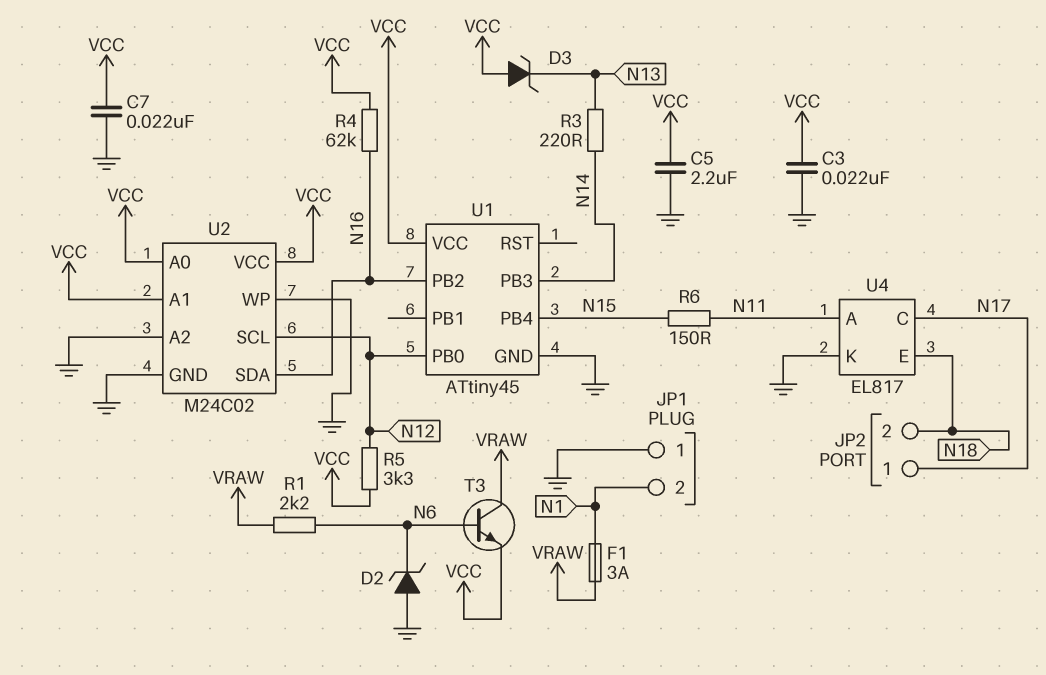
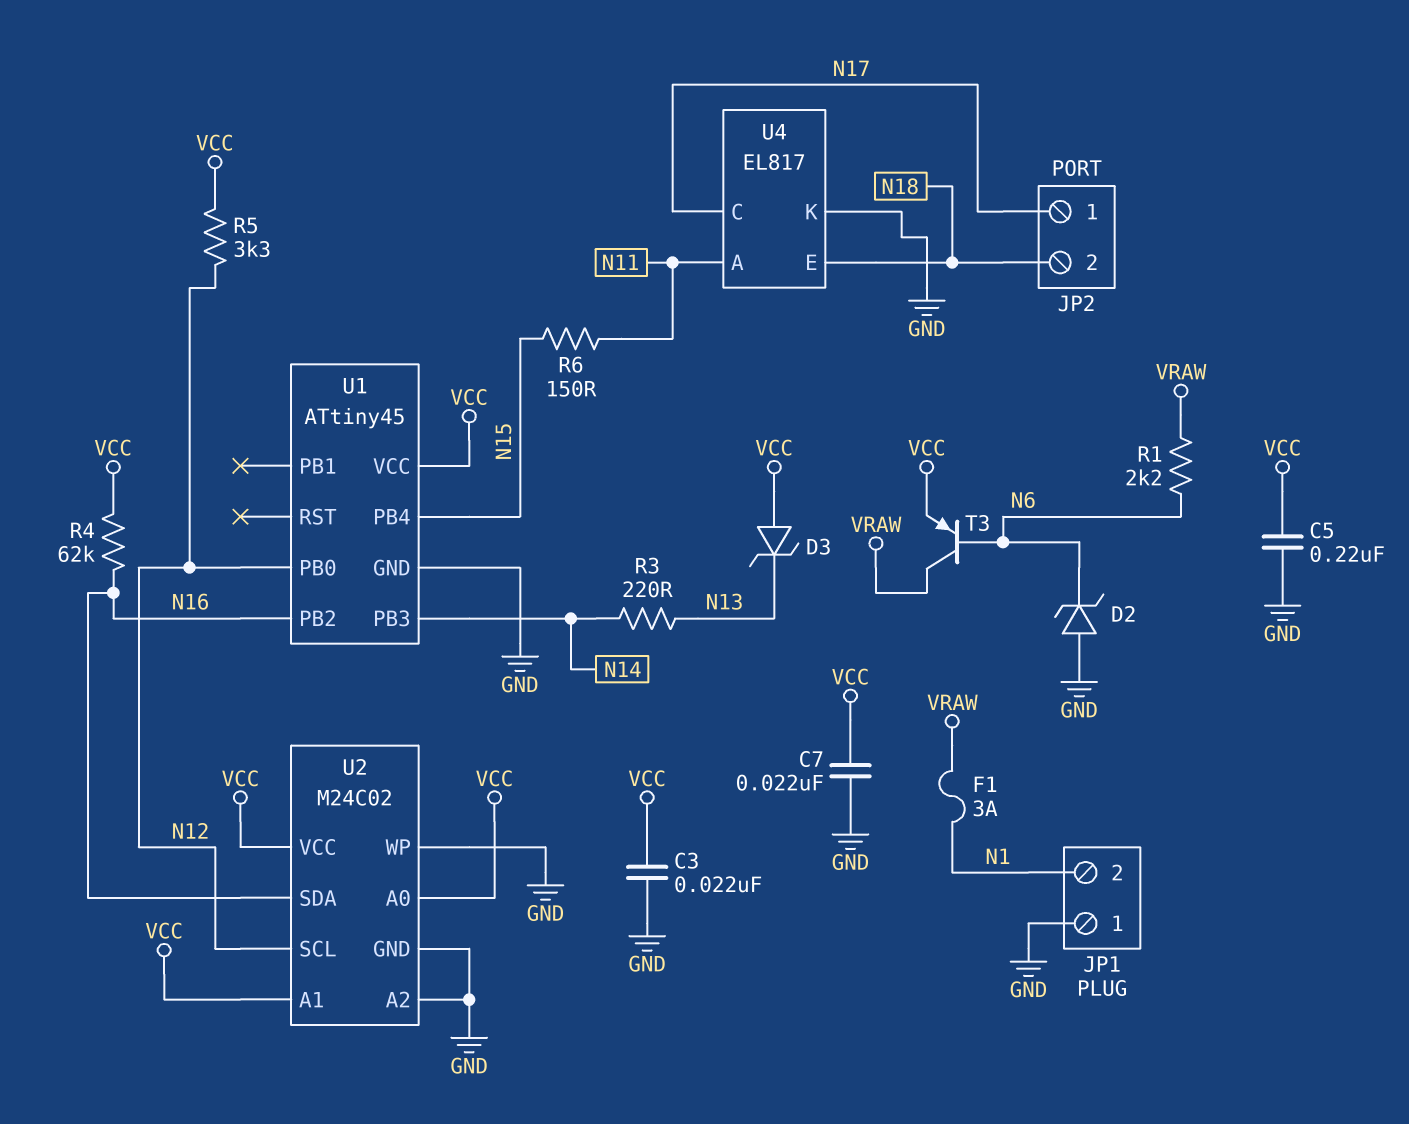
C5: 2.2uF (GND, VCC) -> 220nF (GND, VCC)
T3: NPN (B N6, C VRAW, E VCC) -> PNP (B N6, C VRAW, E VCC)

